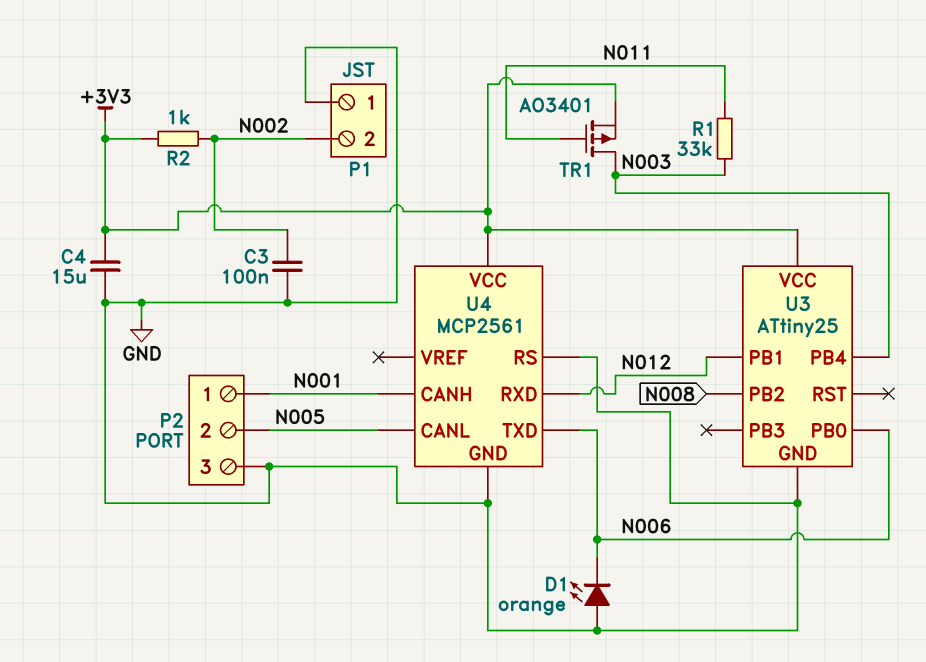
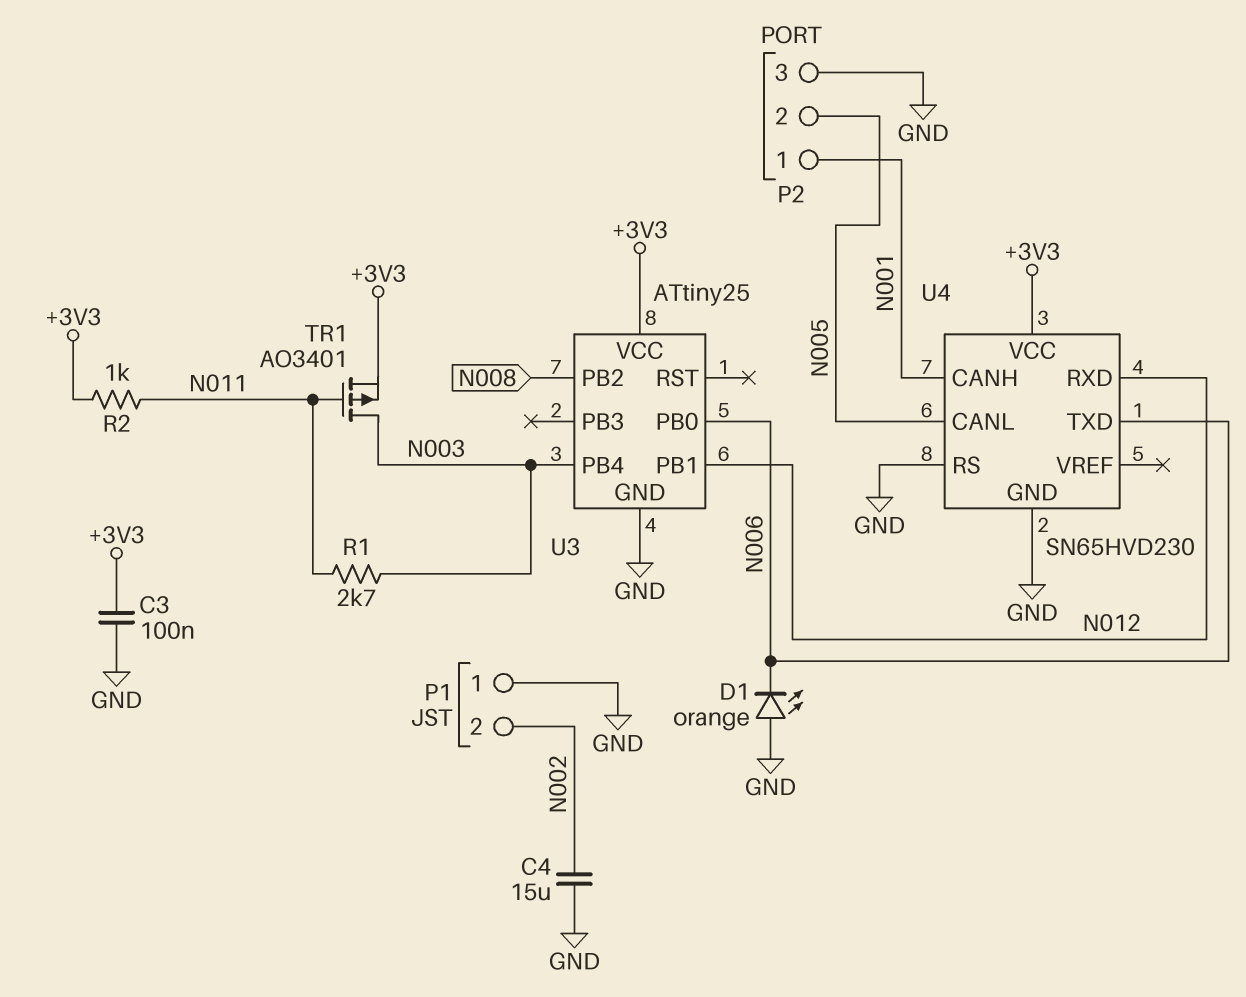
C3: 100nF (GND, N002) -> 100nF (+3V3, GND)
C4: 15uF (+3V3, GND) -> 15uF (GND, N002)
R1: 33k (N003, N011) -> 2.7k (N003, N011)
R2: 1k (+3V3, N002) -> 1k (+3V3, N011)
U4: MCP2561 -> SN65HVD230

